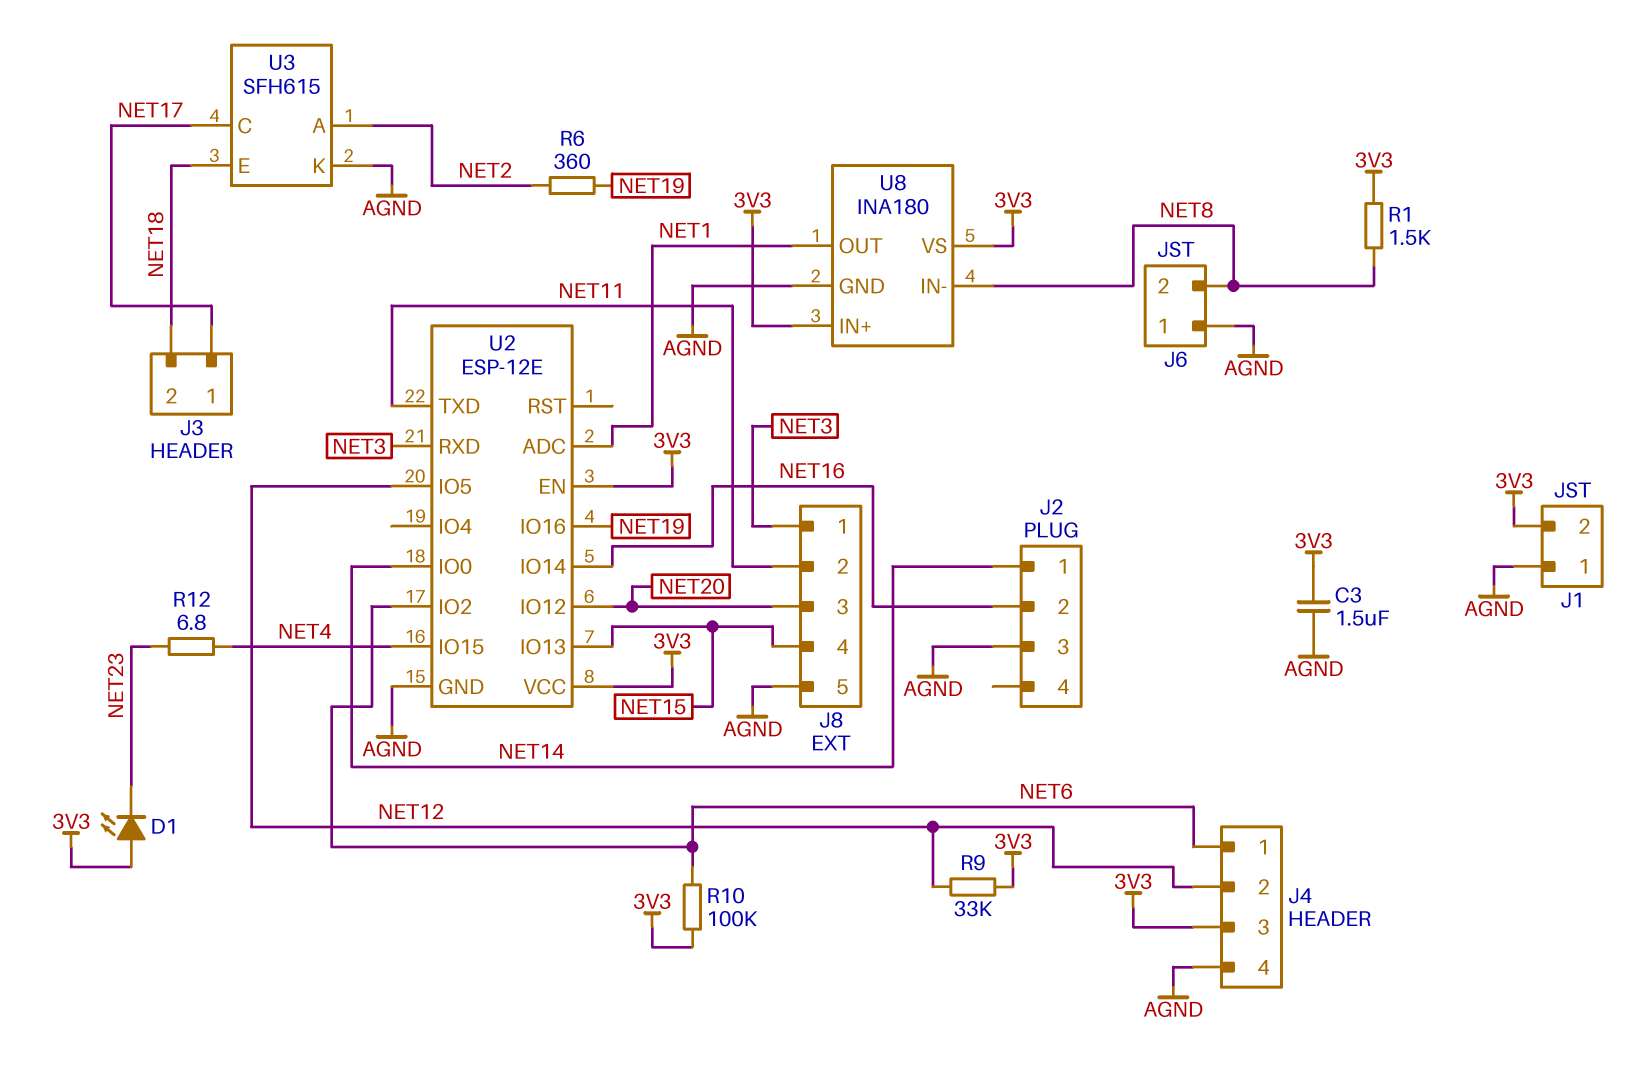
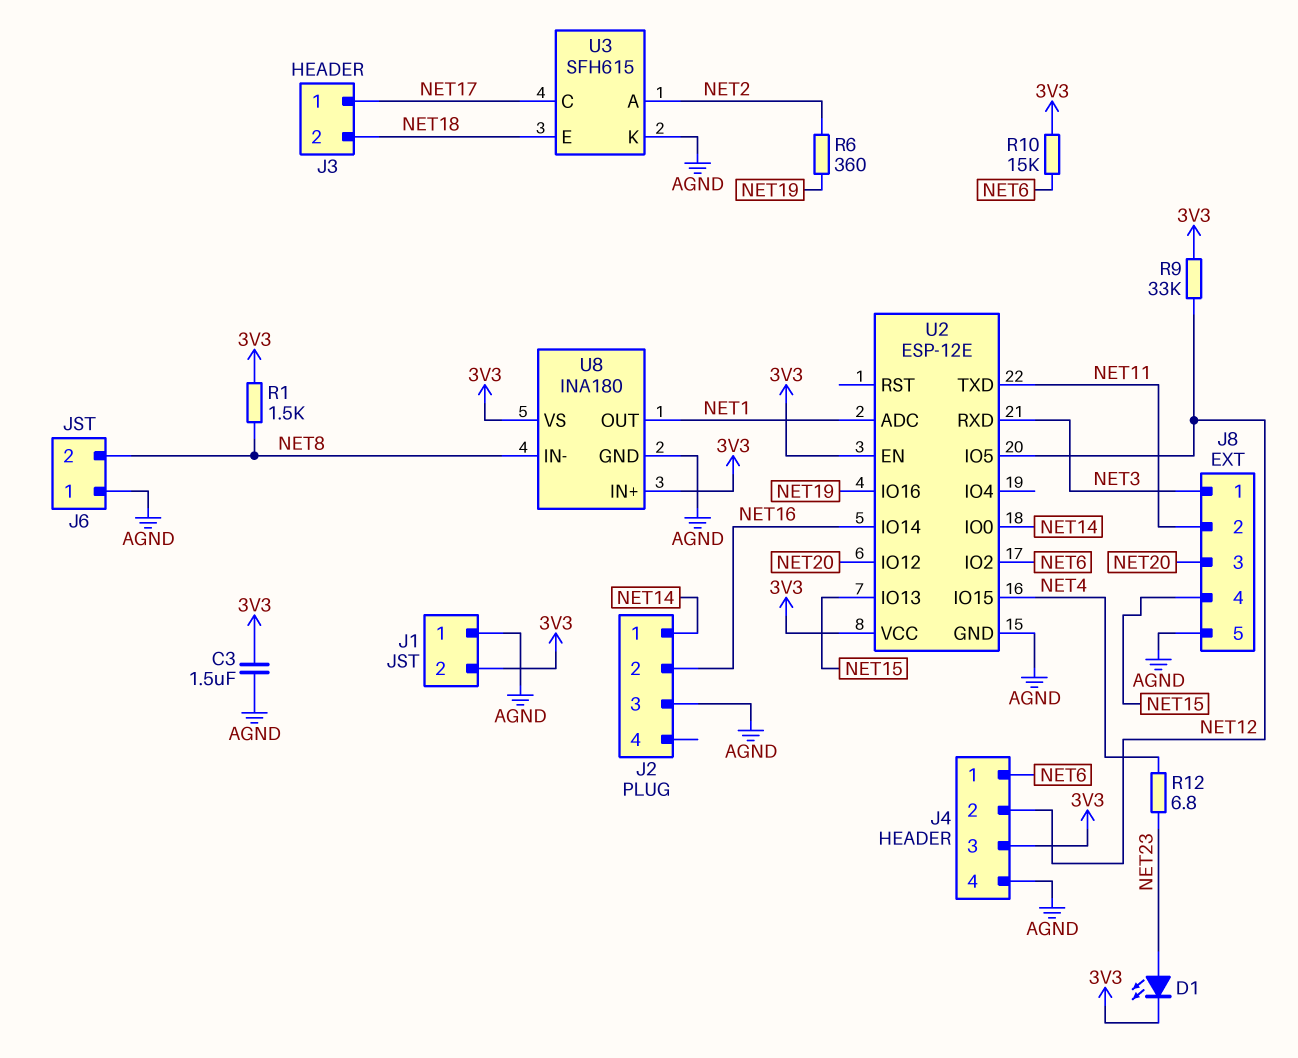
D1: LED (A 3V3, K NET23) -> LED (A NET23, K 3V3)
R10: 100k (3V3, NET6) -> 15k (3V3, NET6)

